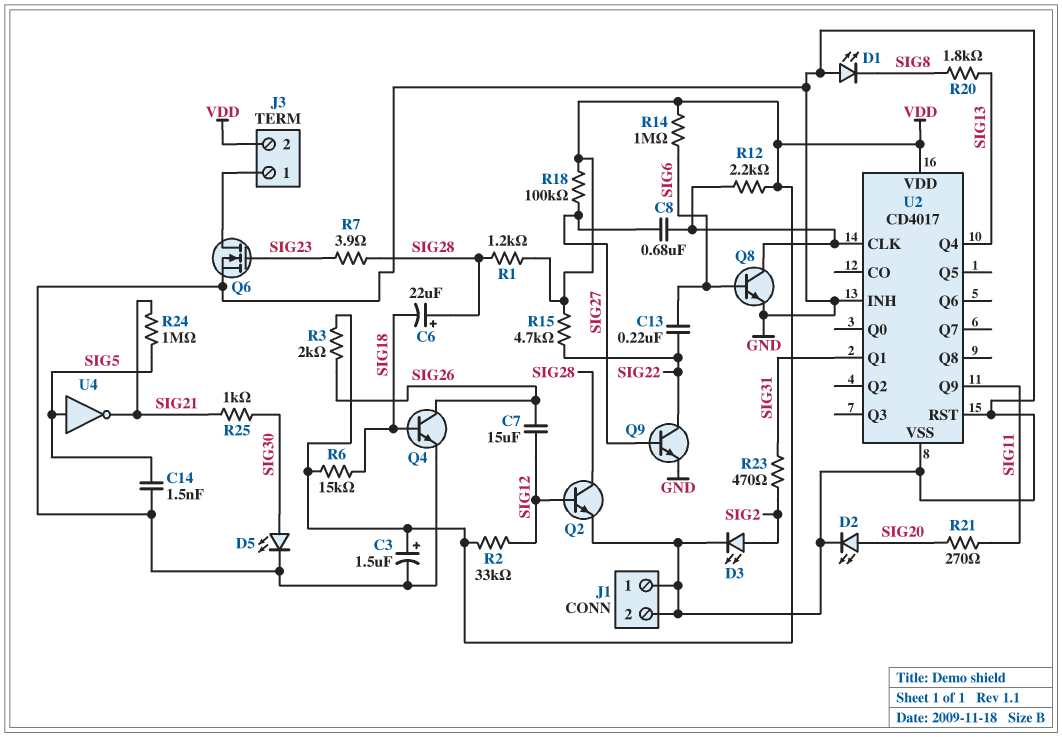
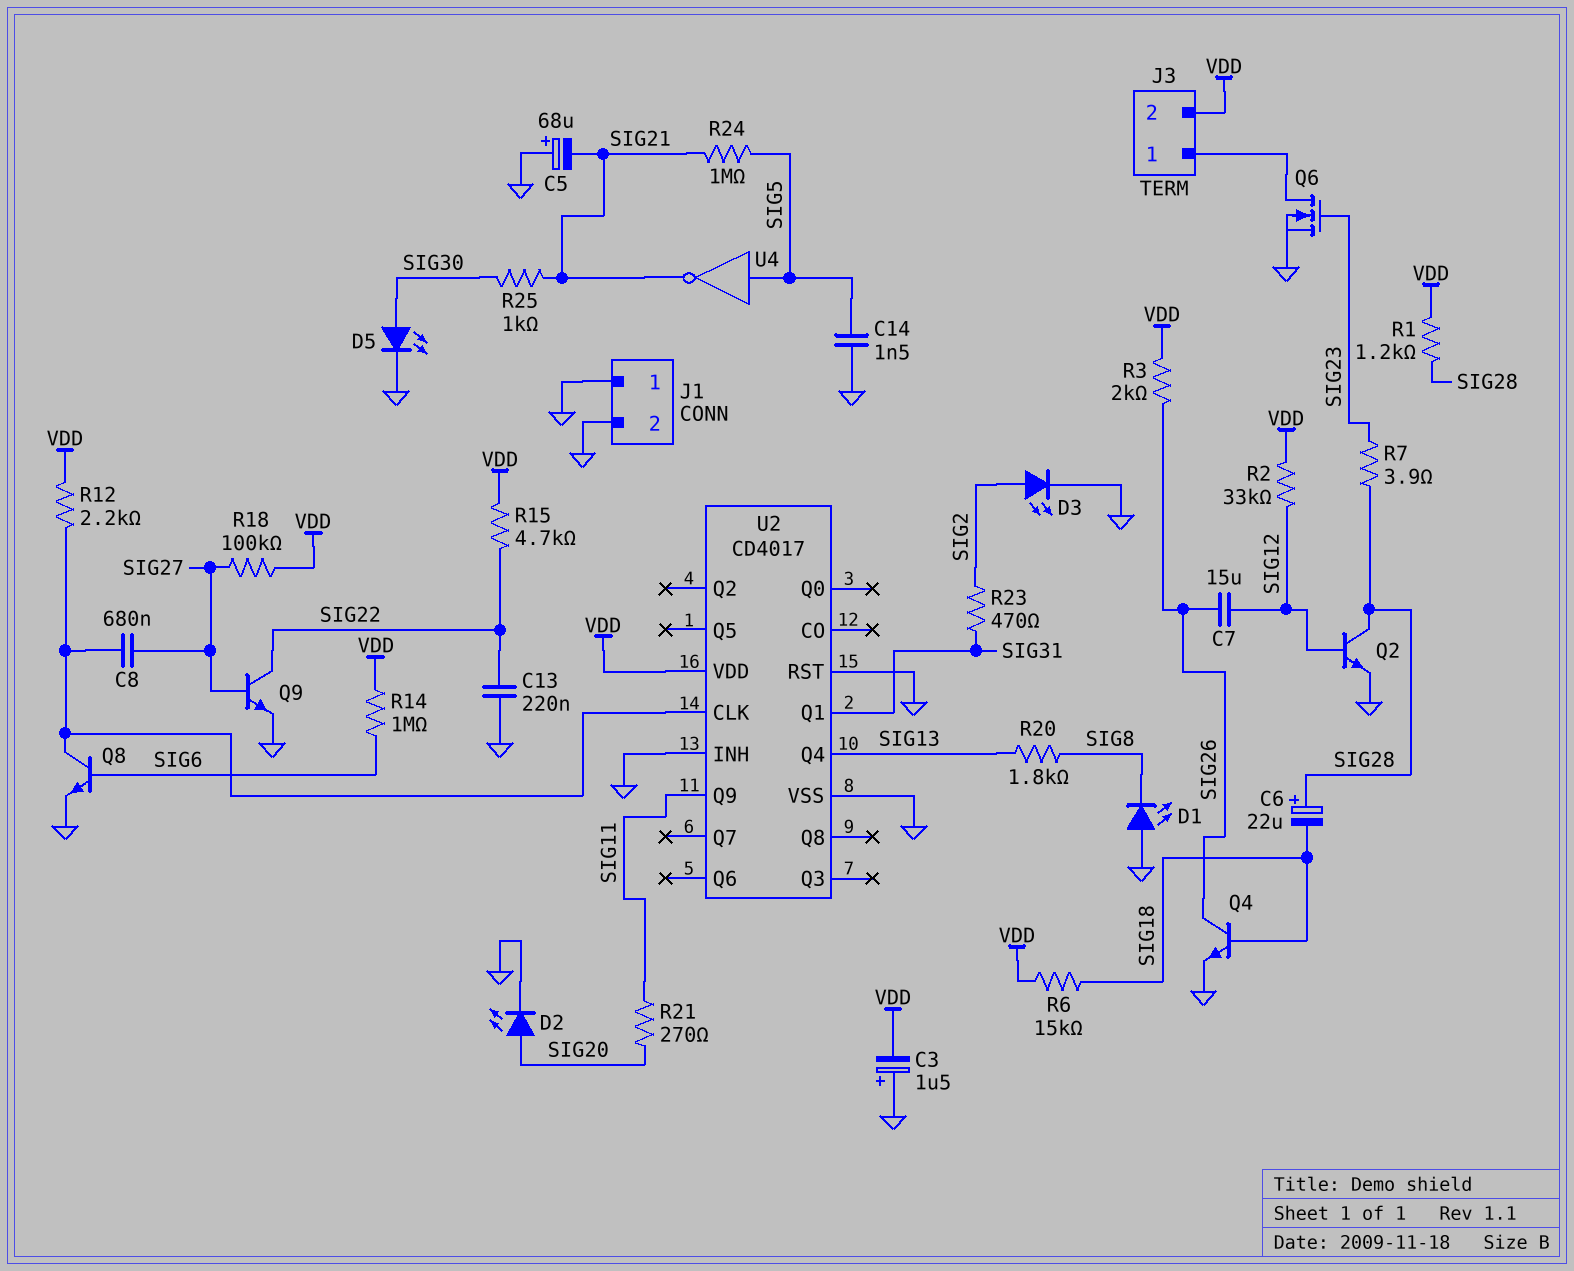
C3: 1.5uF (plus VDD, minus GND) -> 1.5uF (plus GND, minus VDD)
C5: none -> 68uF (plus GND, minus SIG21)
C13: 220nF (SIG6, SIG22) -> 220nF (GND, SIG22)

